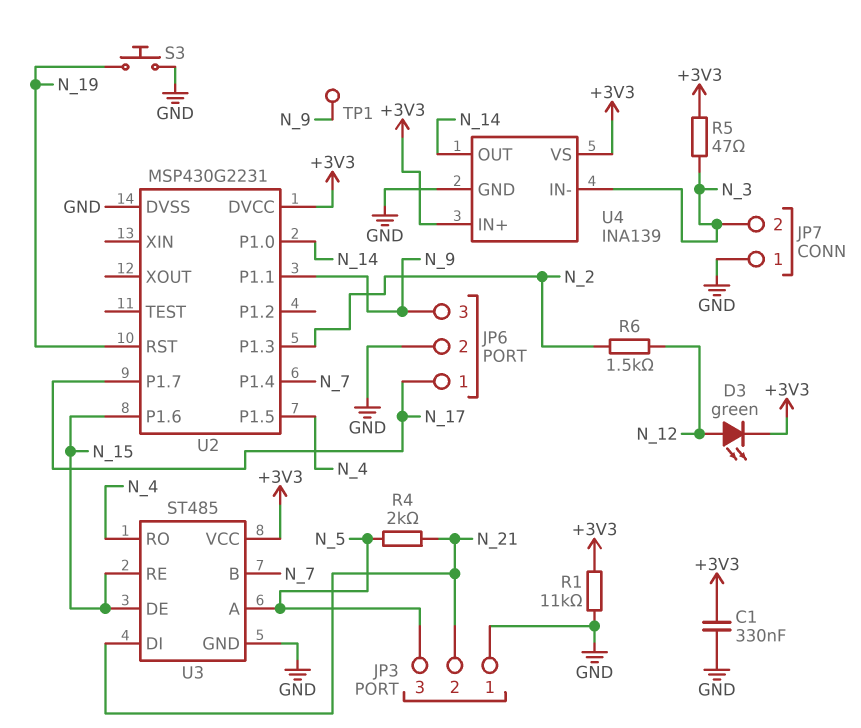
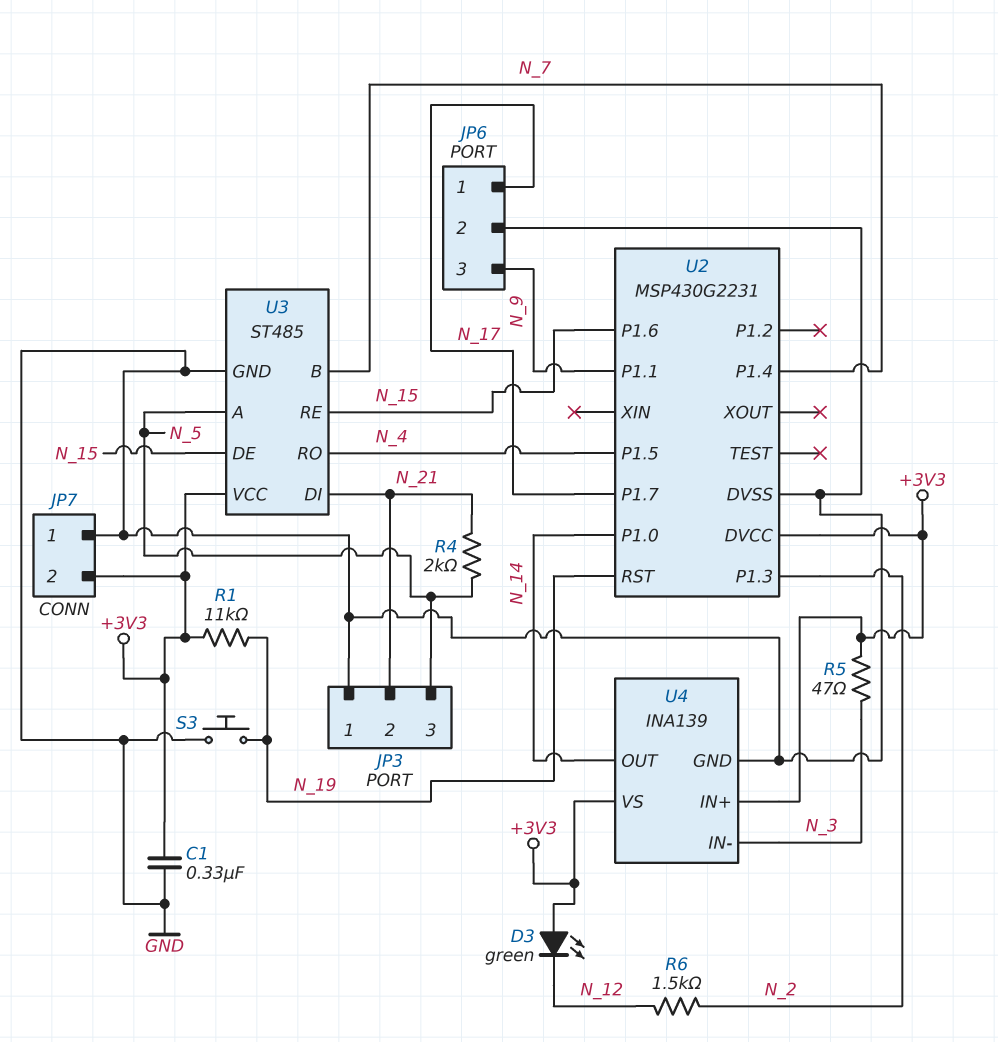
D3: LED green (A N_12, K +3V3) -> LED green (A +3V3, K N_12)
JP7 pin 2: N_3 -> +3V3
R1: 11k (+3V3, GND) -> 11k (+3V3, N_19)
TP1: test point (N_9) -> none

